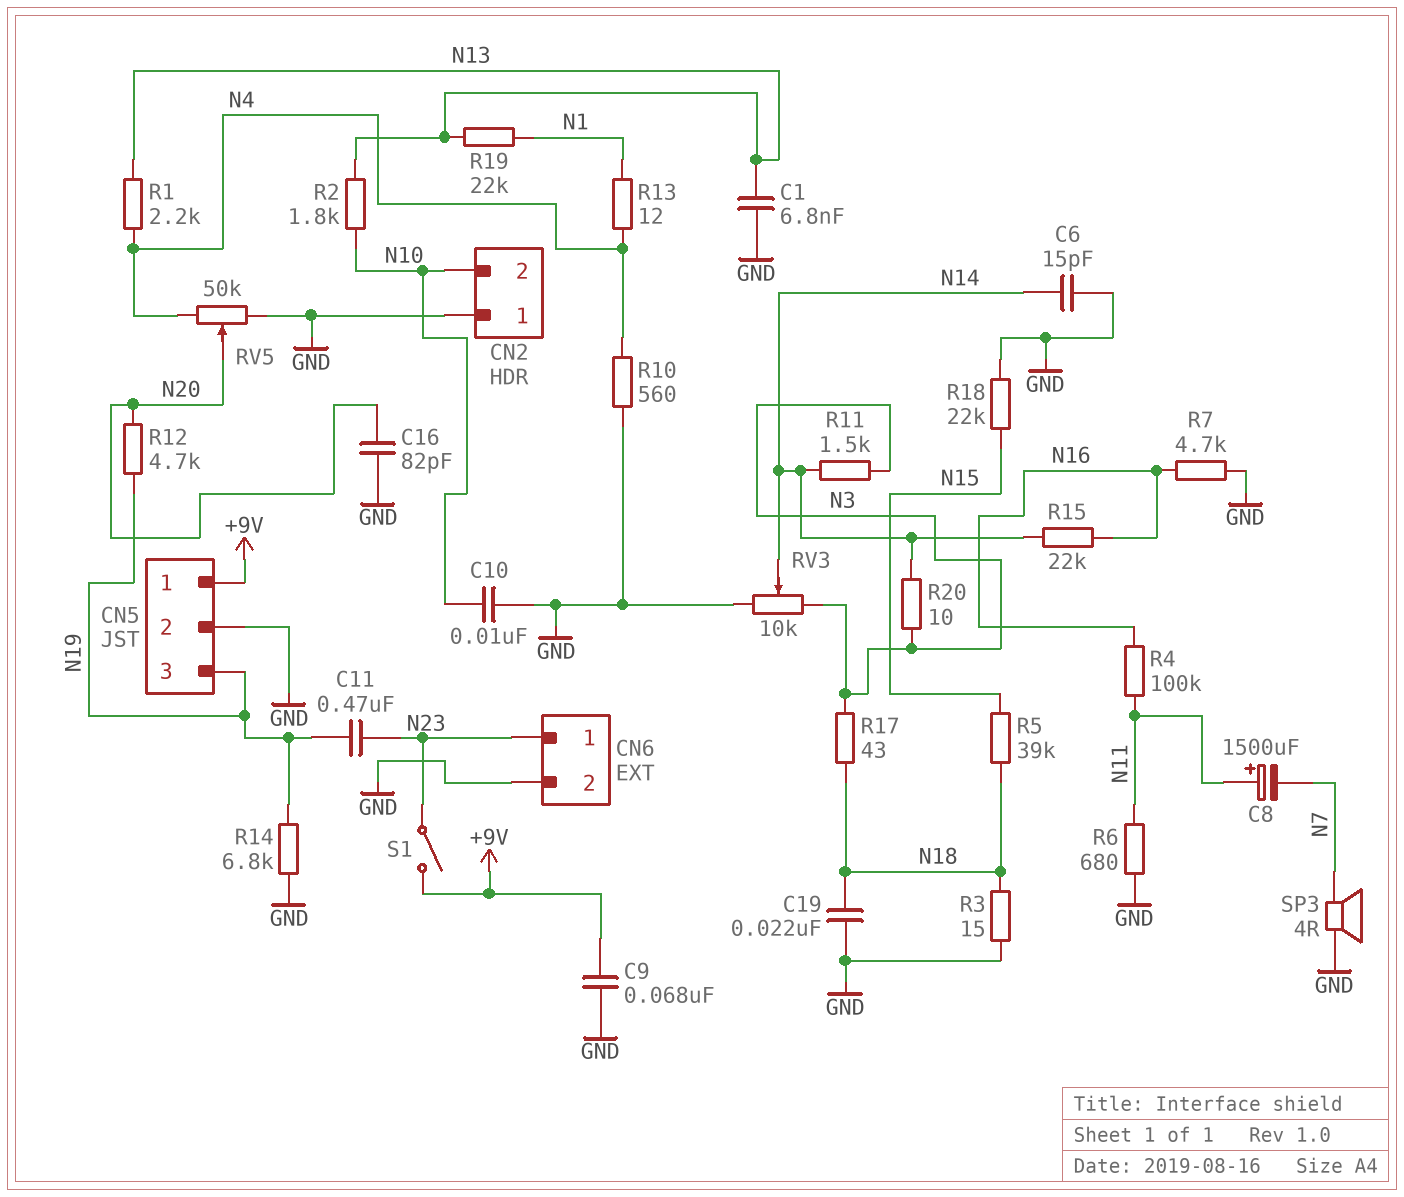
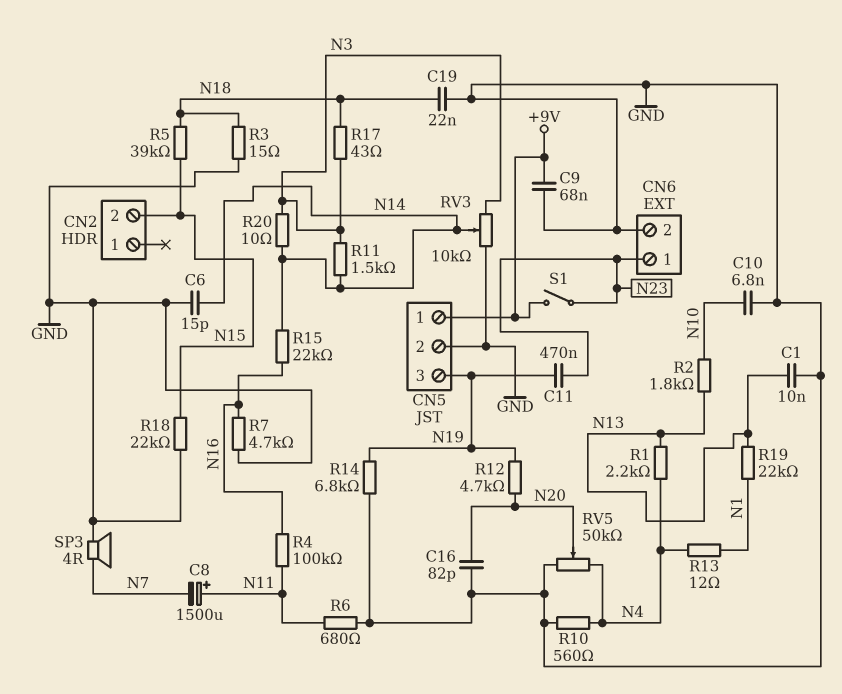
C1: 6.8nF (GND, N13) -> 10nF (GND, N13)
C10: 10nF (GND, N10) -> 6.8nF (GND, N10)
CN2 pin 1: GND -> none
CN2 pin 2: N10 -> N15

